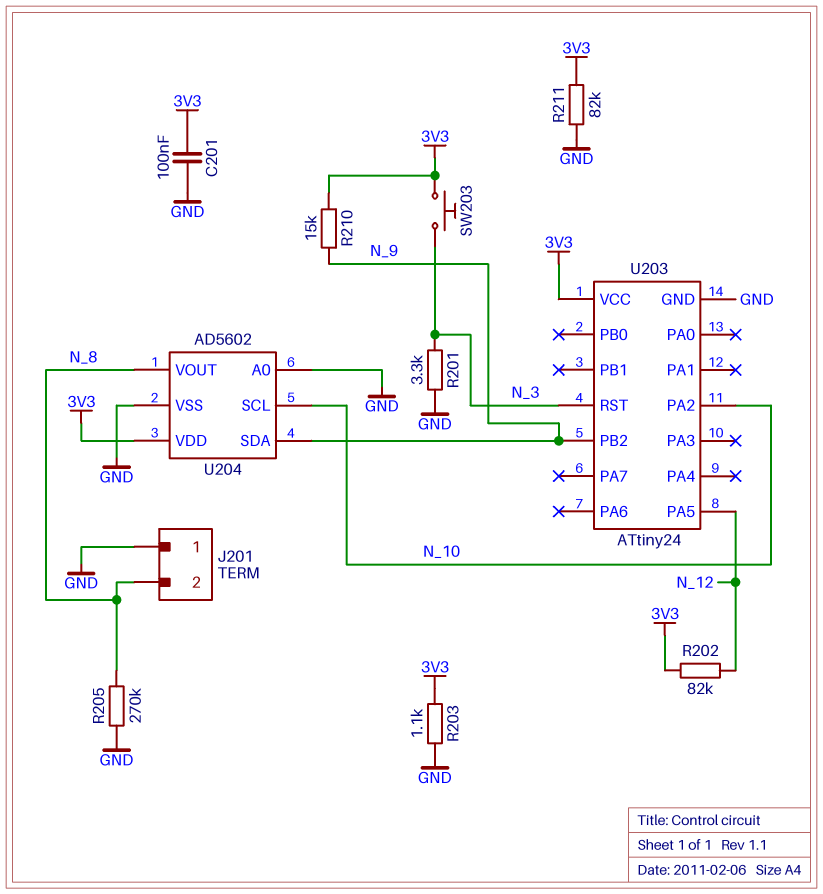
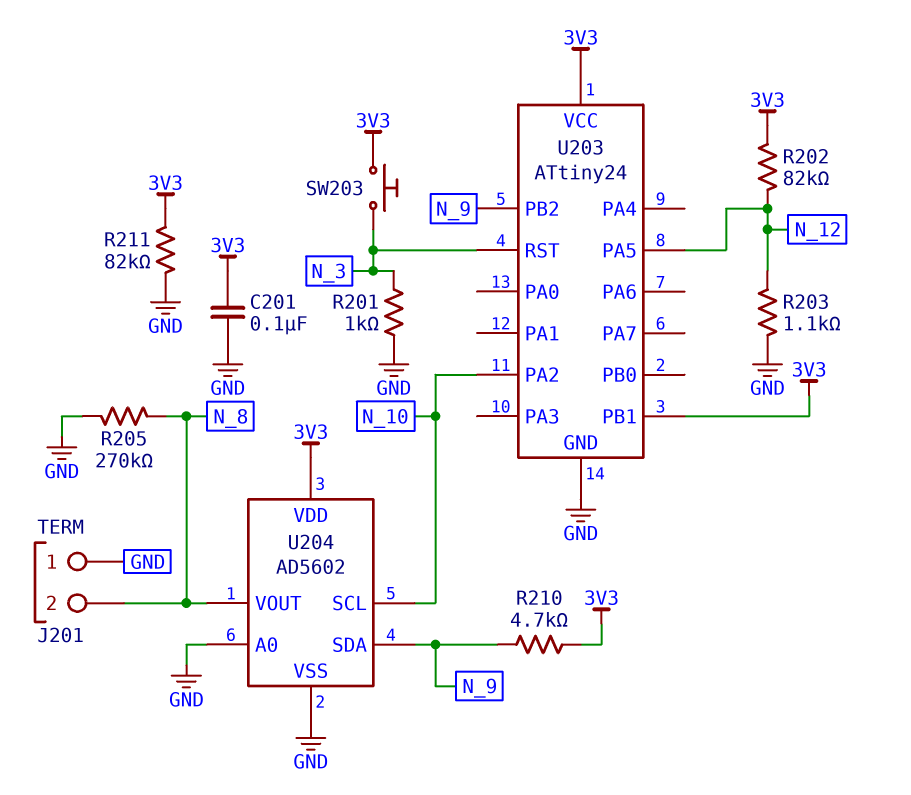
R201: 3.3k (GND, N_3) -> 1k (GND, N_3)
R203: 1.1k (3V3, GND) -> 1.1k (GND, N_12)
R210: 15k (3V3, N_9) -> 4.7k (3V3, N_9)
U203 pin PB1: none -> 3V3

